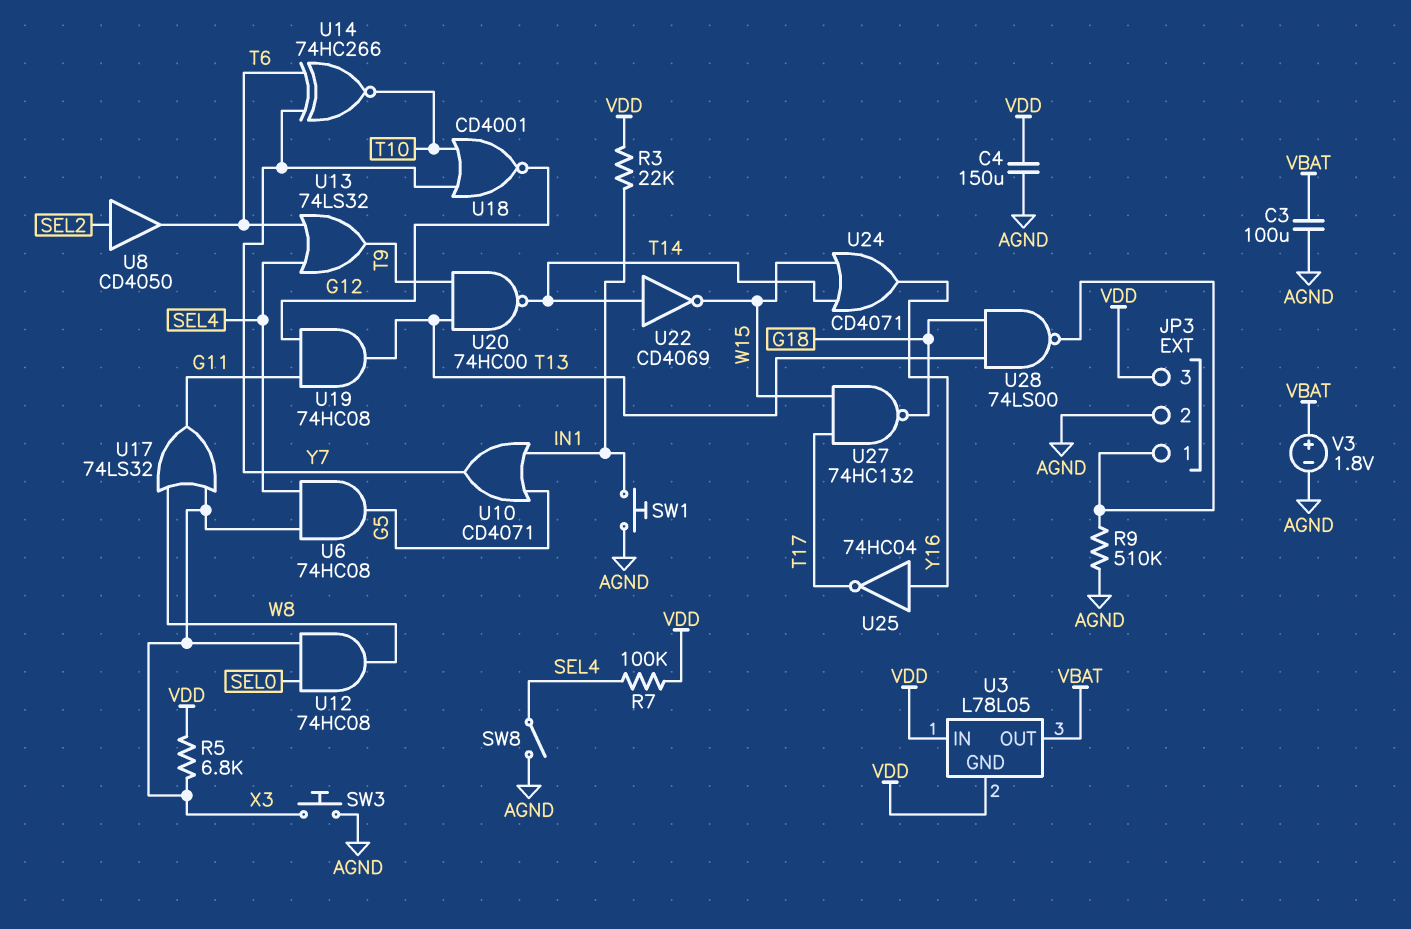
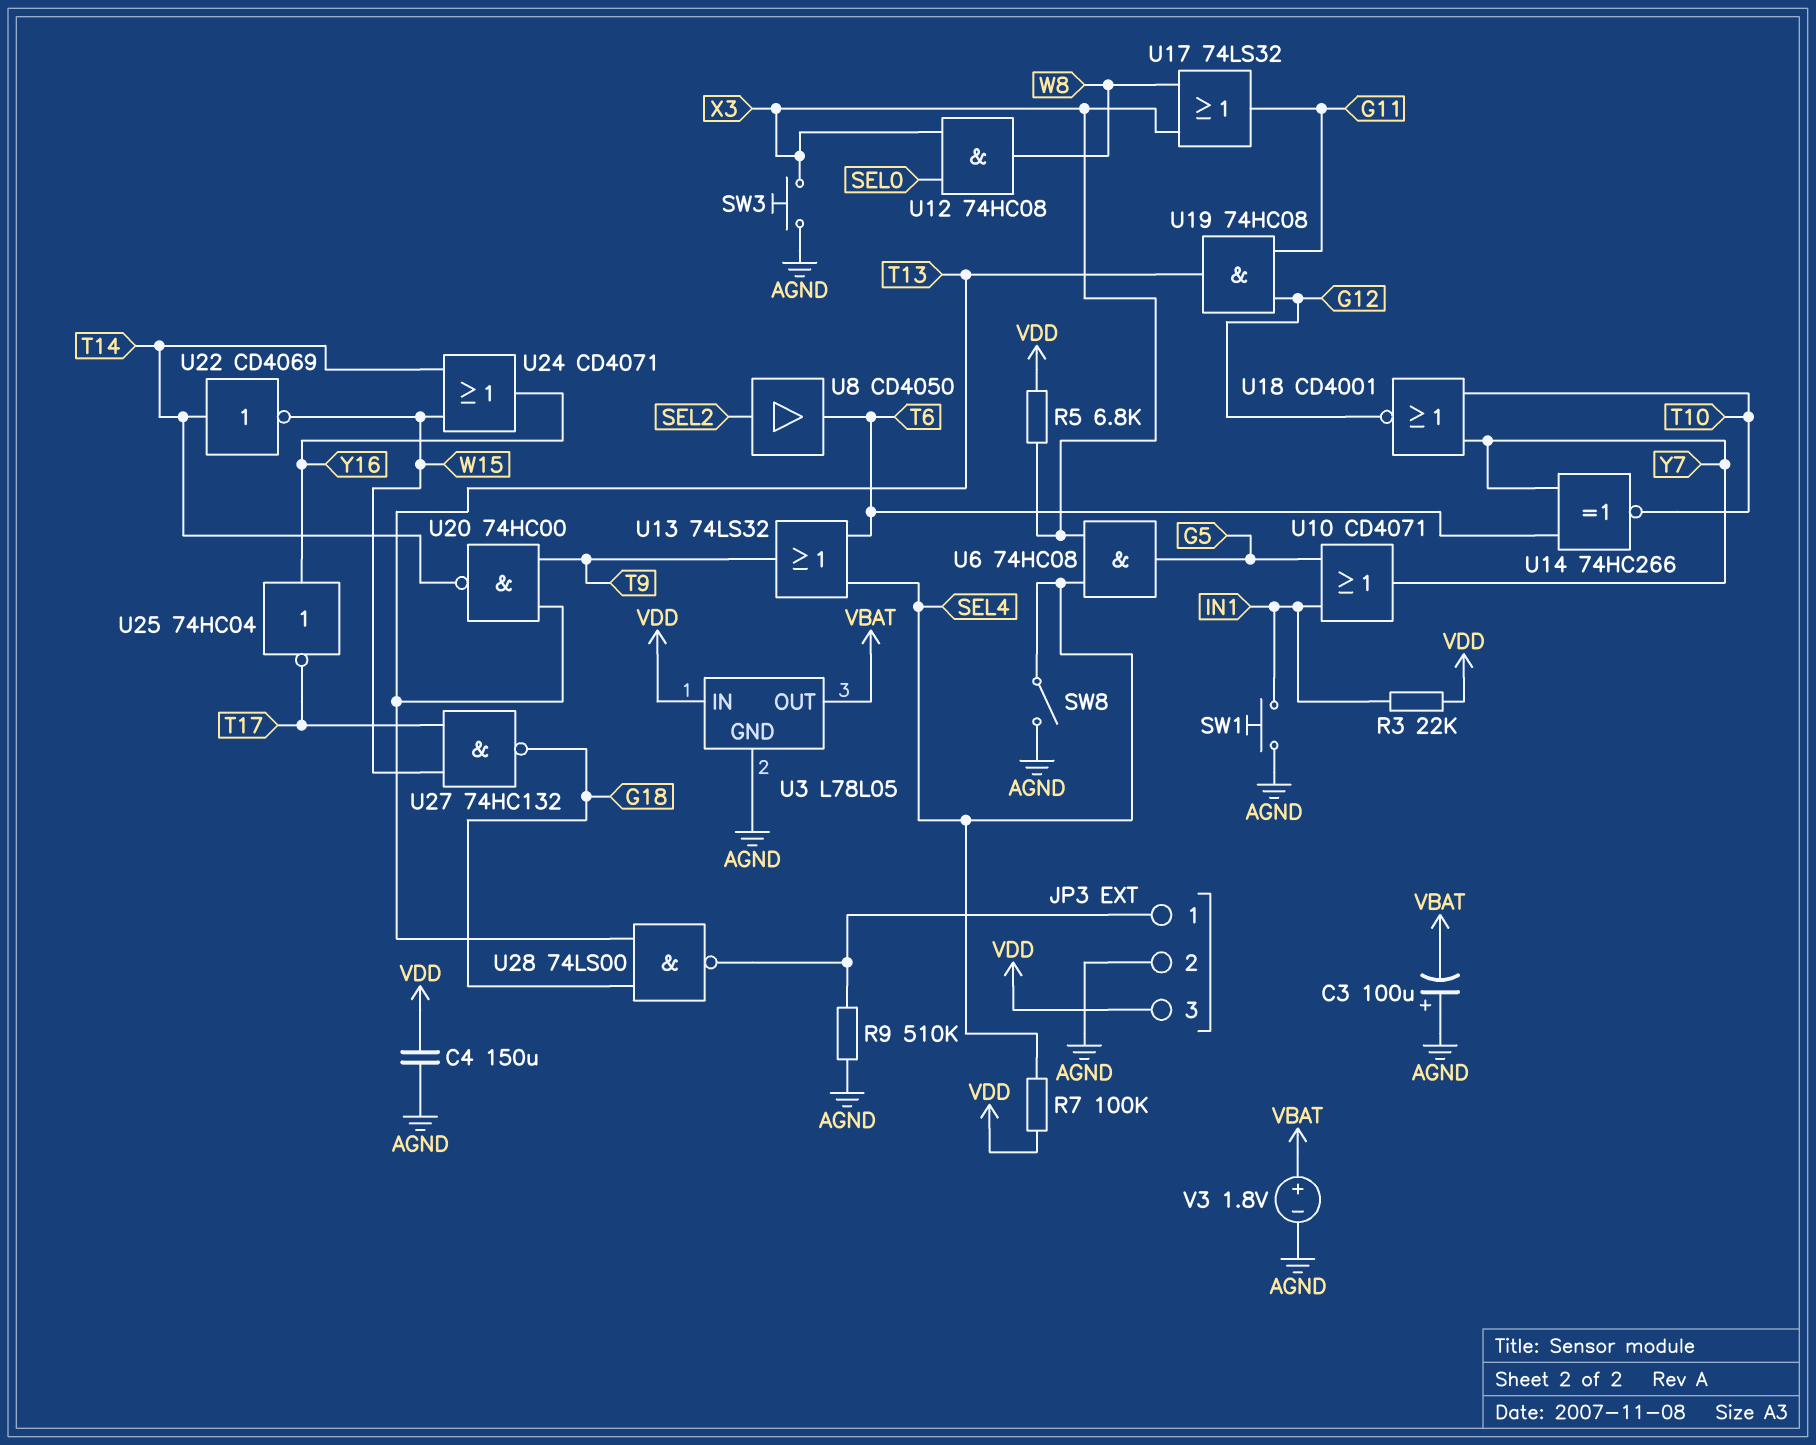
C3: 100uF (AGND, VBAT) -> 100uF (plus AGND, minus VBAT)
U3 pin GND: VDD -> AGND

